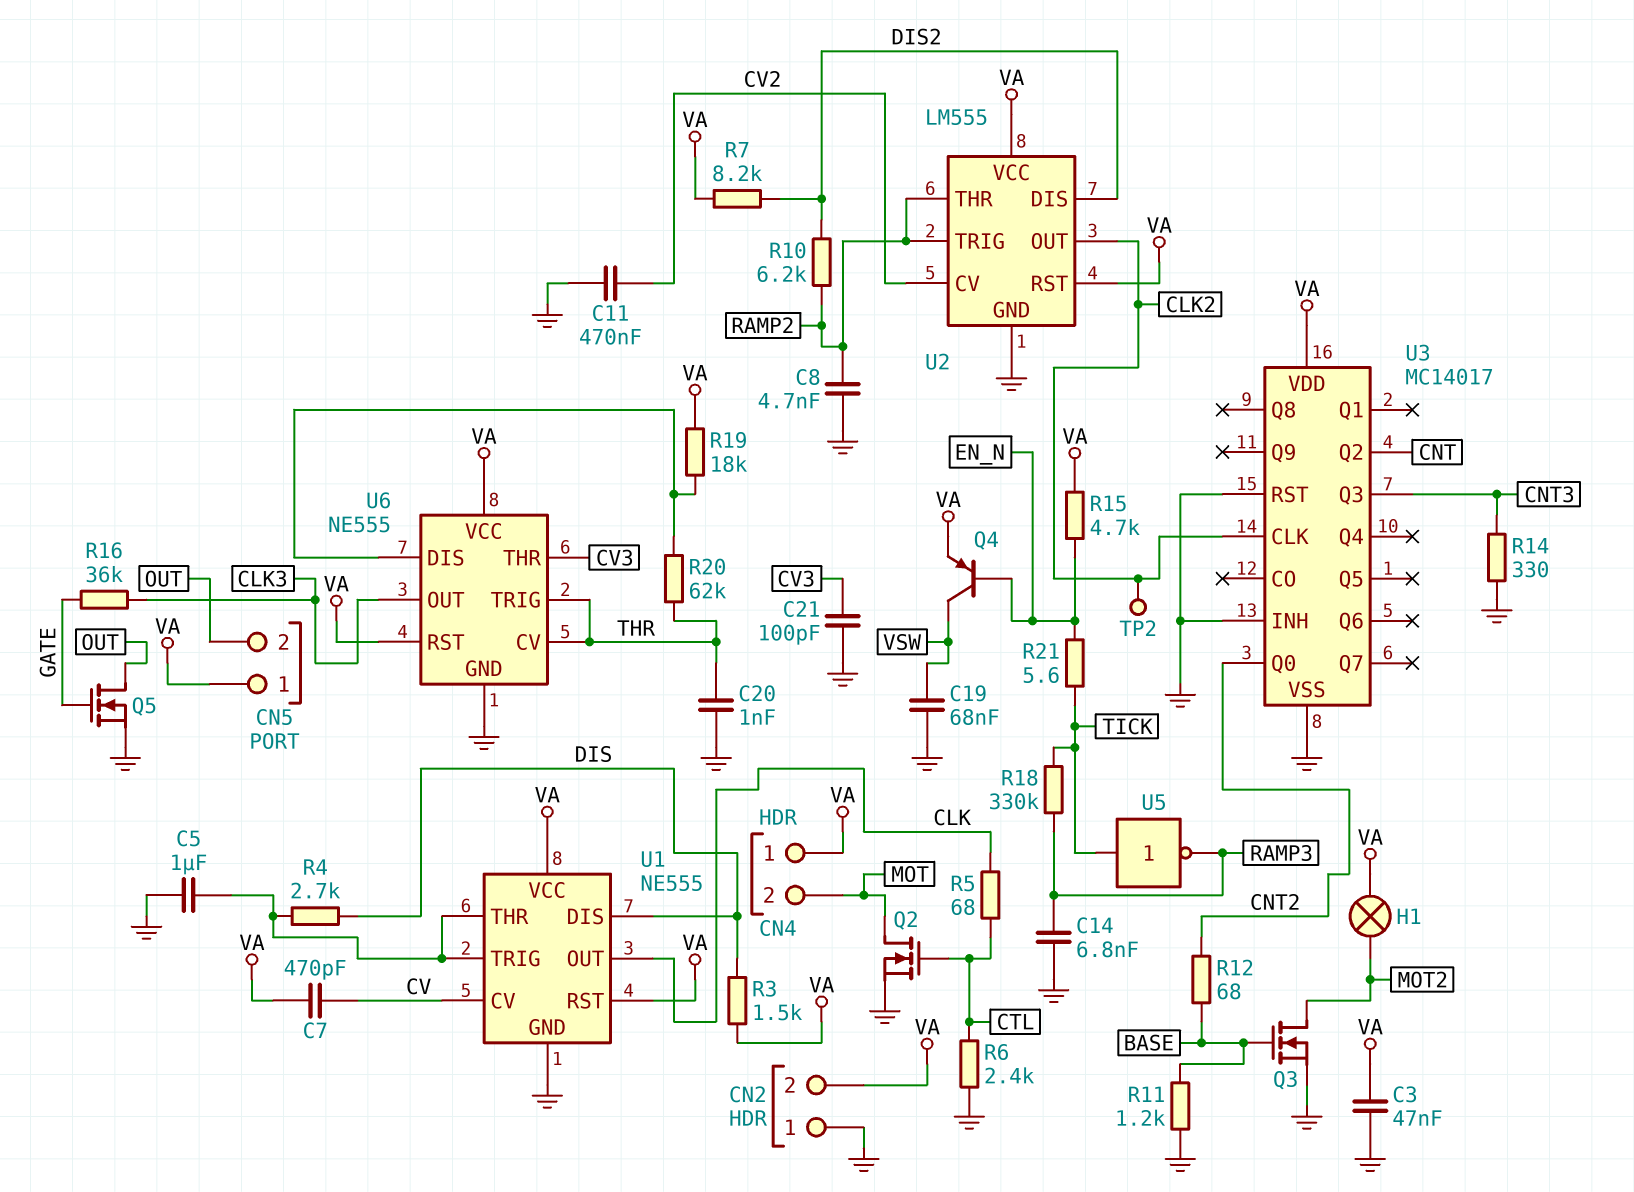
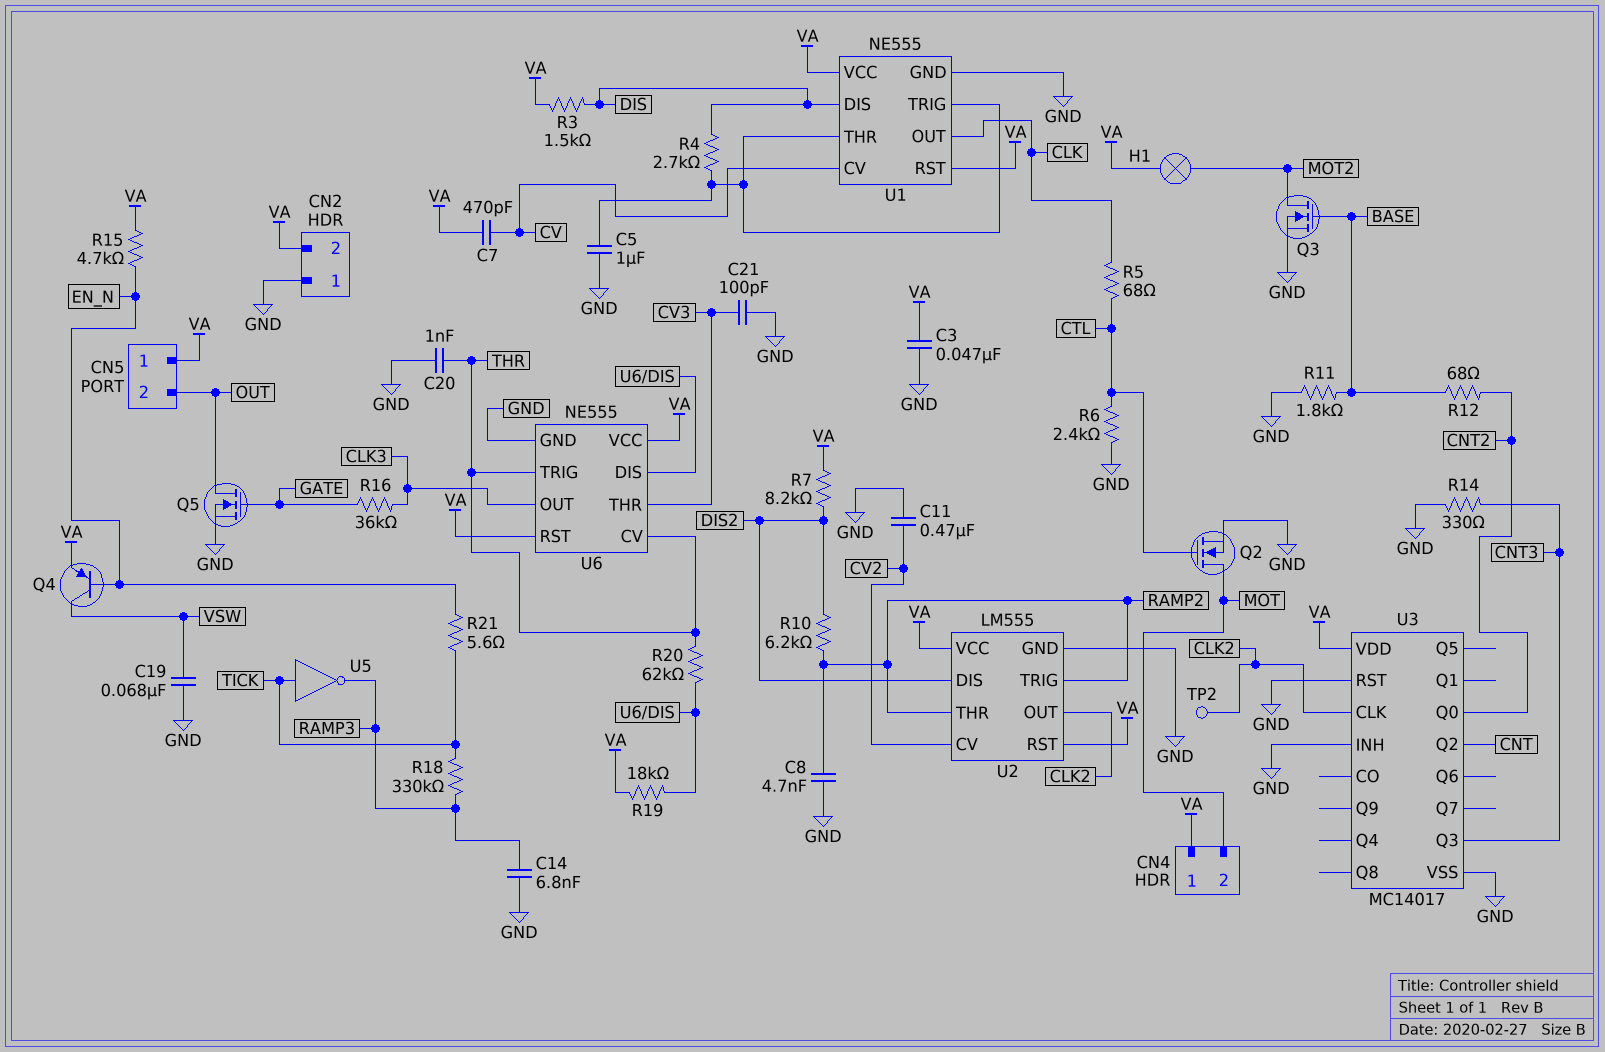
R11: 1.2k (BASE, GND) -> 1.8k (BASE, GND)

